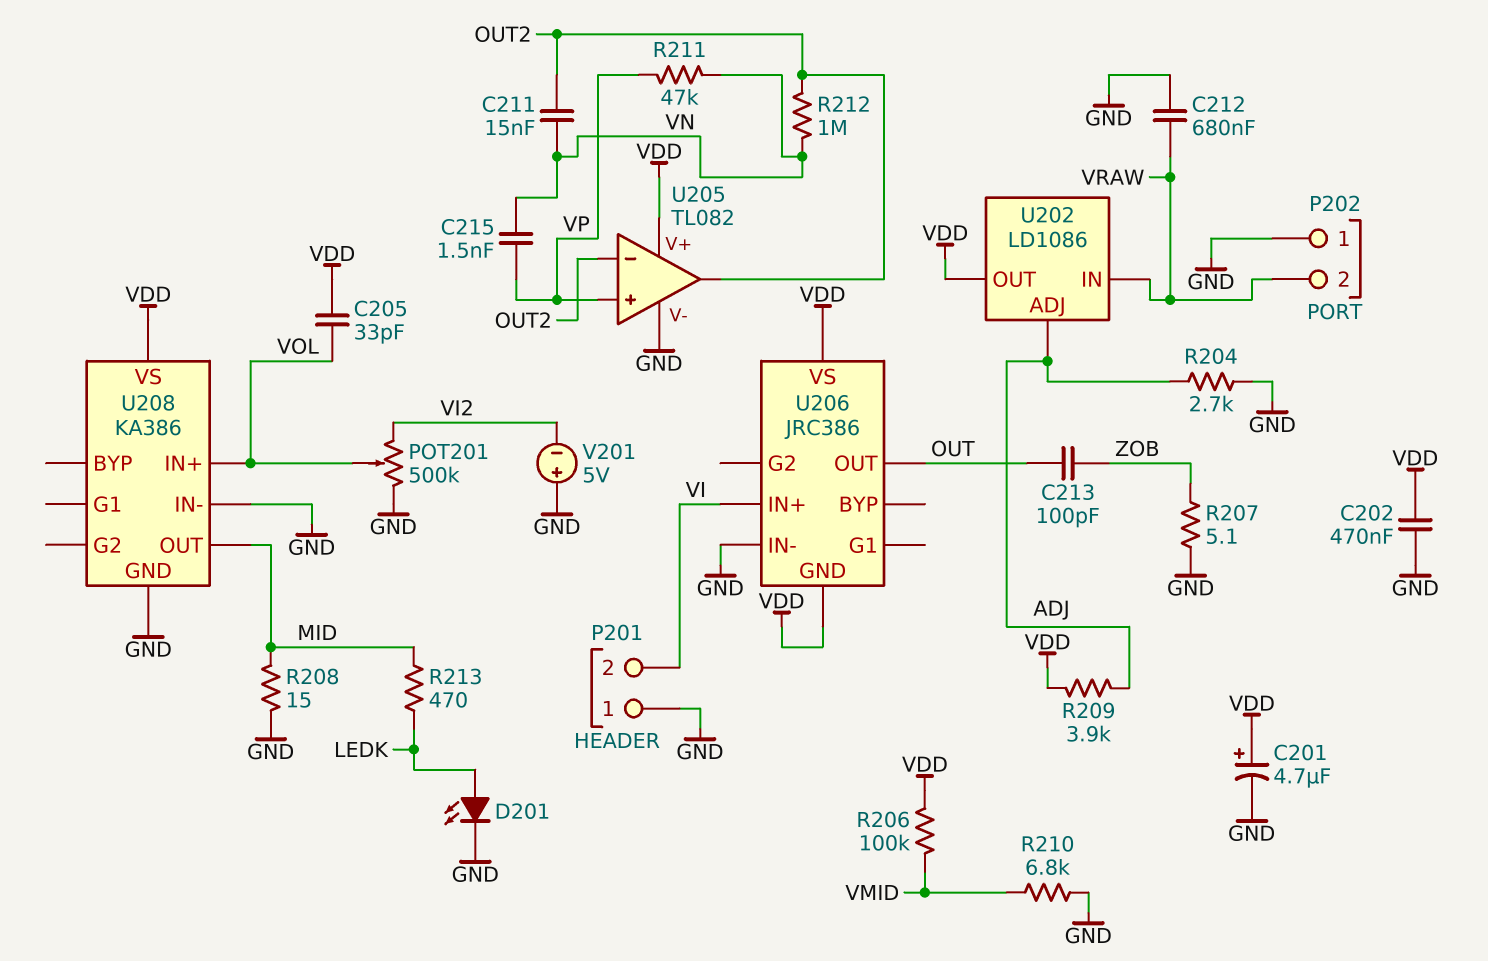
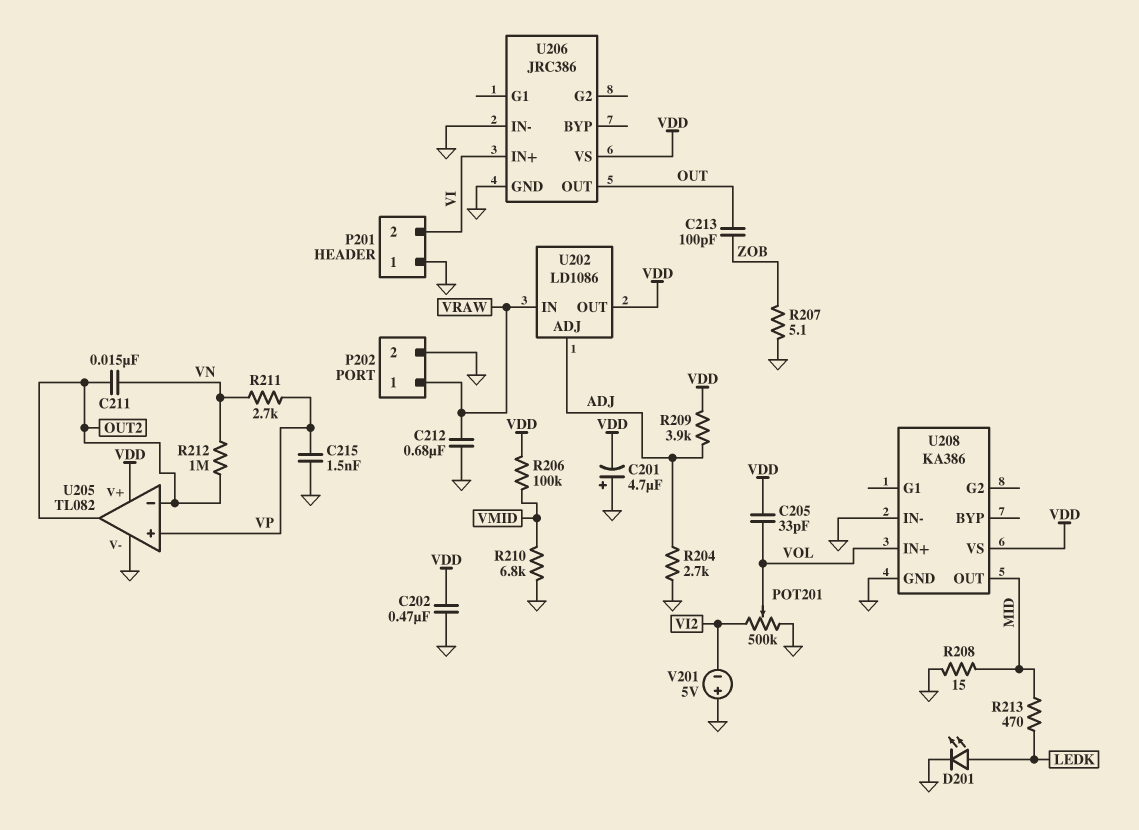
C201: 4.7uF (plus VDD, minus GND) -> 4.7uF (plus GND, minus VDD)
C215: 1.5nF (VN, VP) -> 1.5nF (GND, VP)
P202 pin 1: GND -> VRAW
P202 pin 2: VRAW -> GND
R211: 47k (VN, VP) -> 2.7k (VN, VP)
U206 pin GND: VDD -> GND

